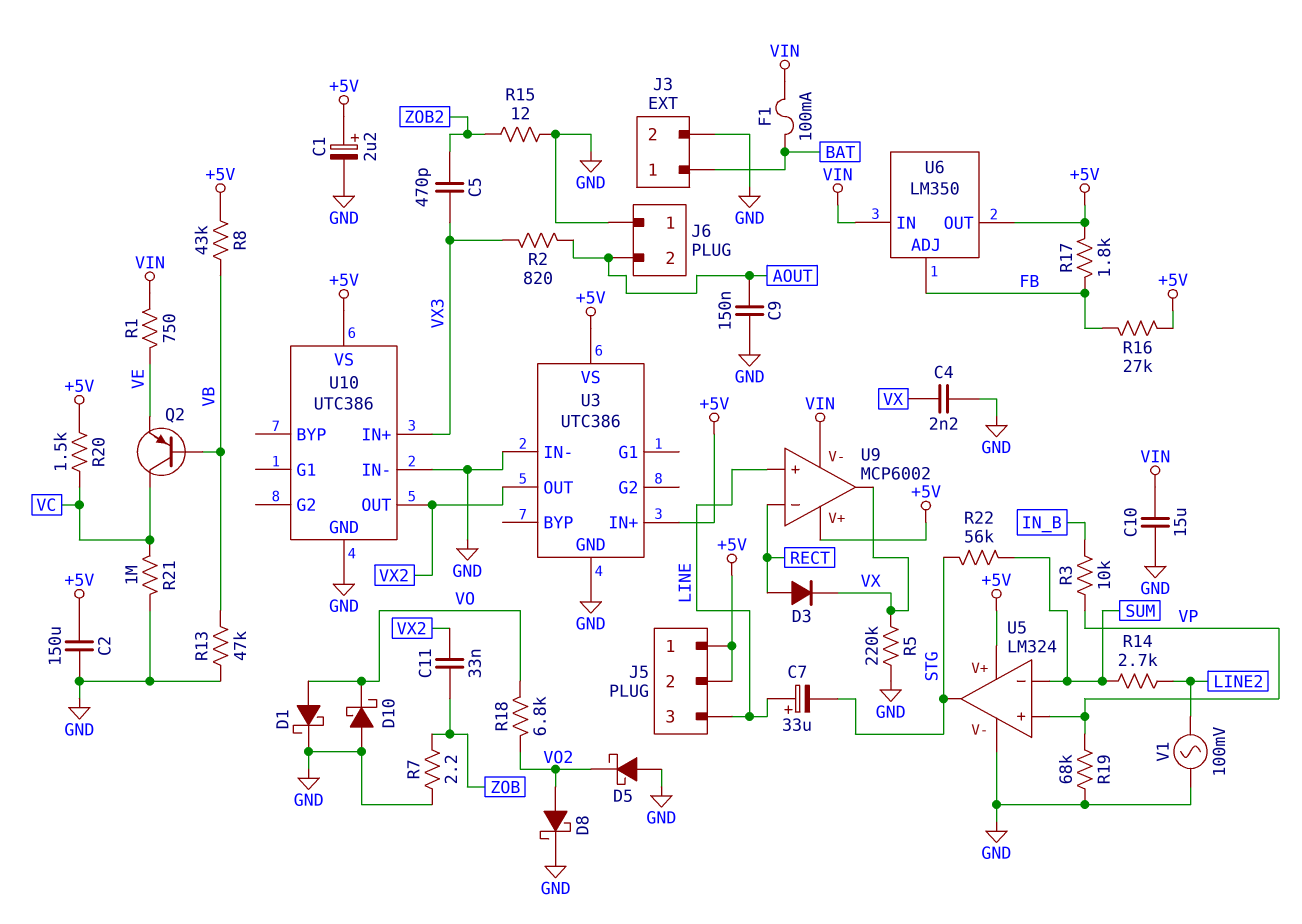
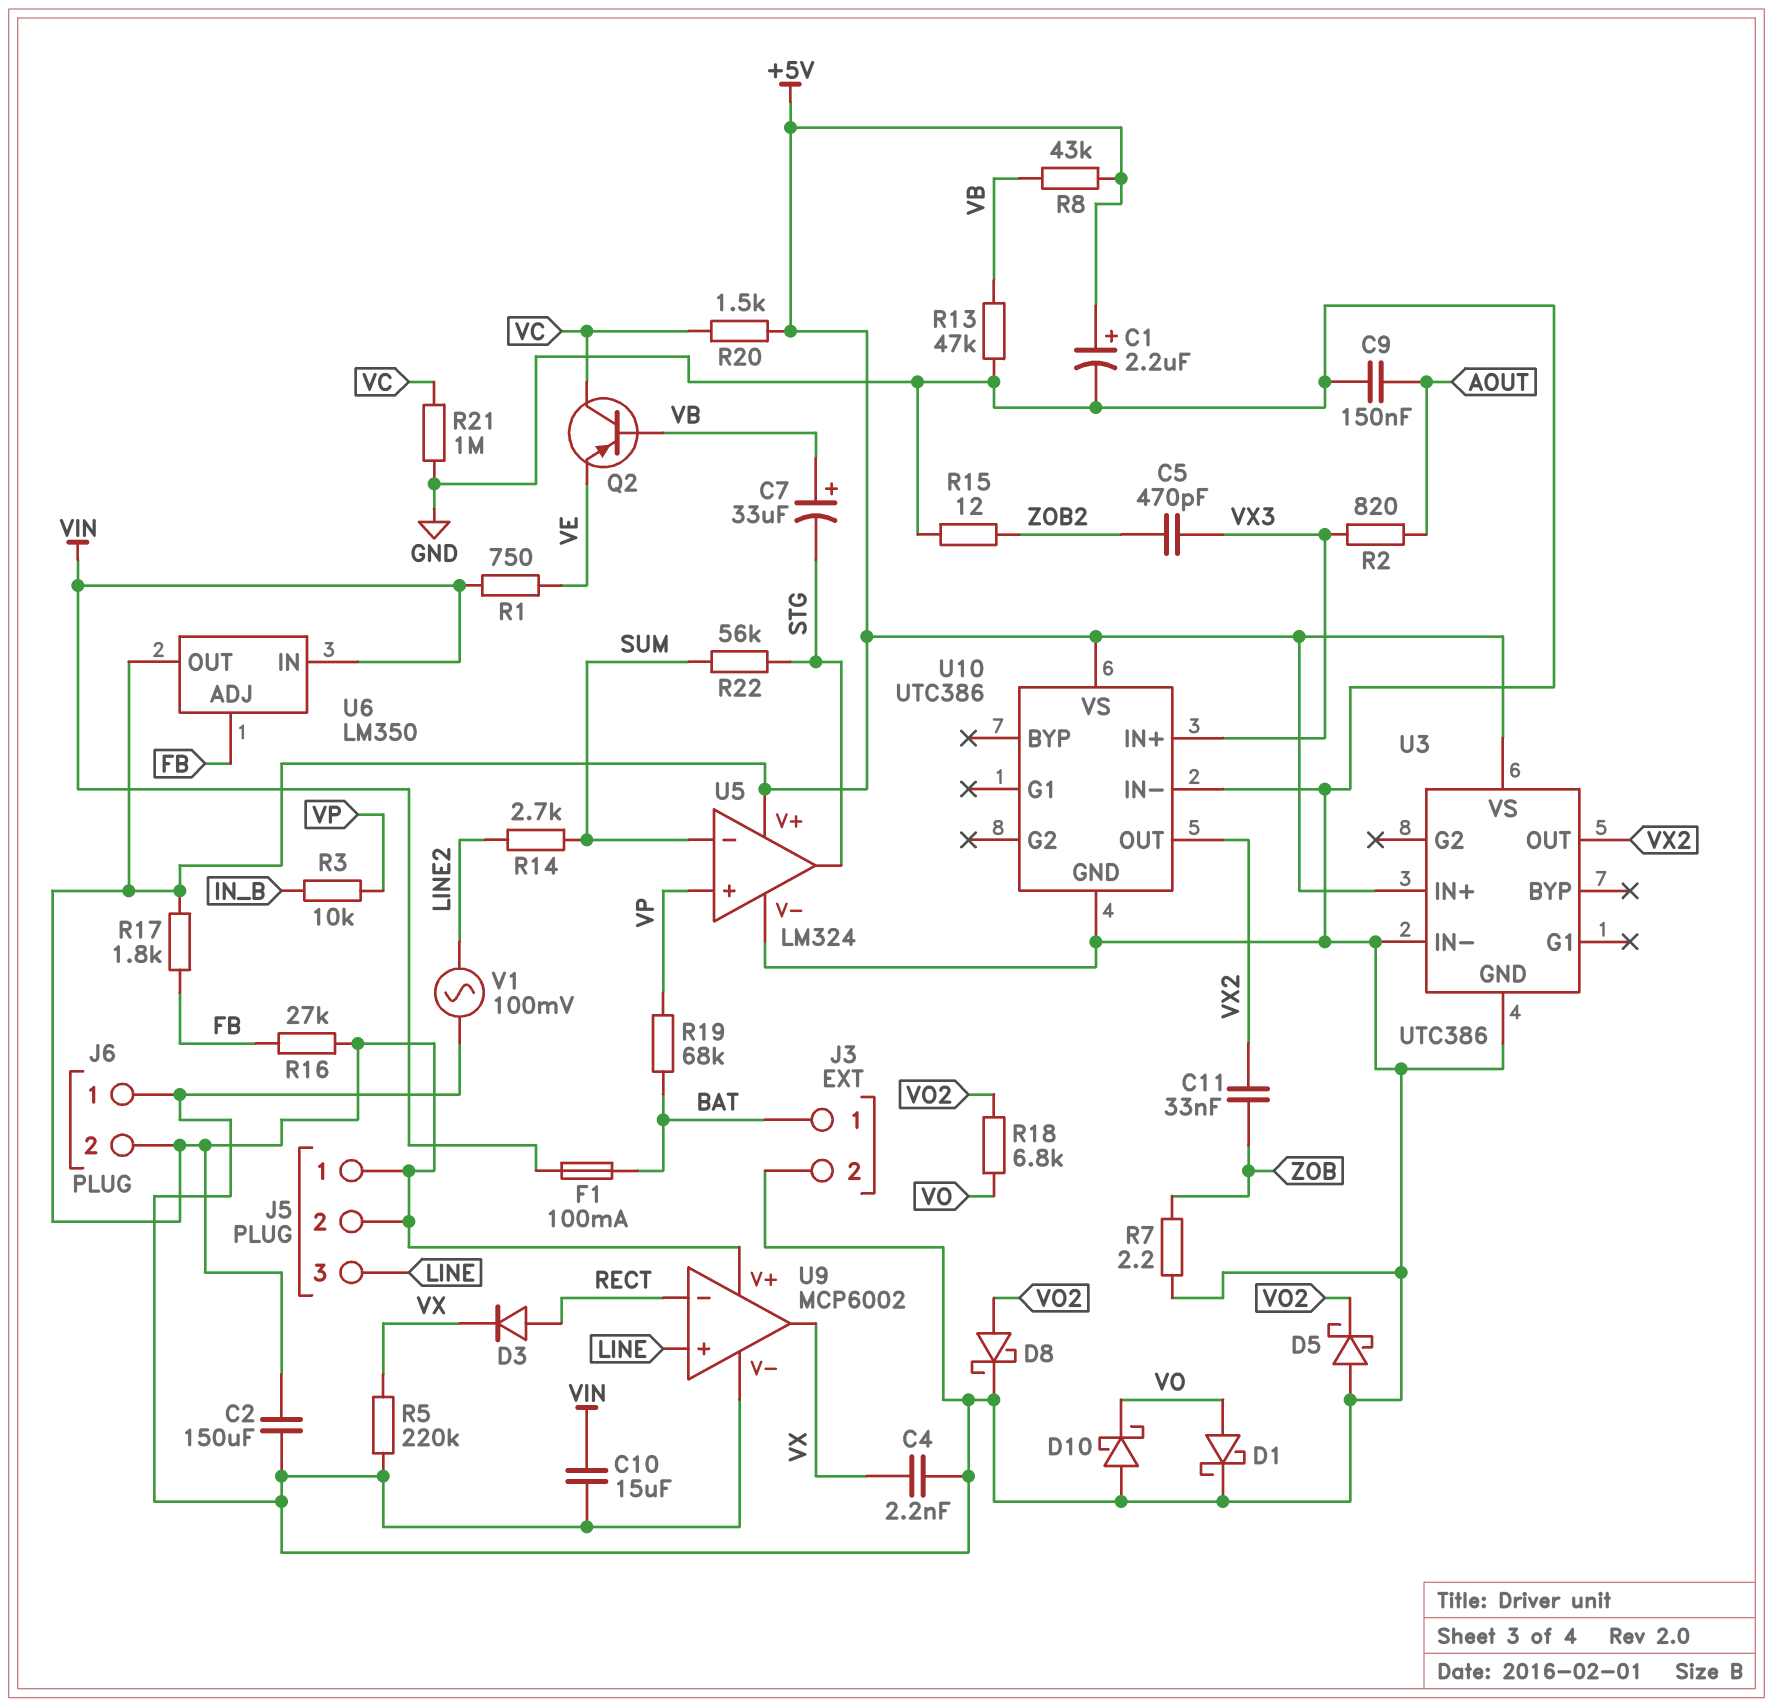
C7: 33uF (plus LINE, minus STG) -> 33uF (plus VB, minus STG)
J6 pin 2: AOUT -> +5V
R19: 68k (GND, VP) -> 68k (BAT, VP)
U9 pin V-: VIN -> GND

